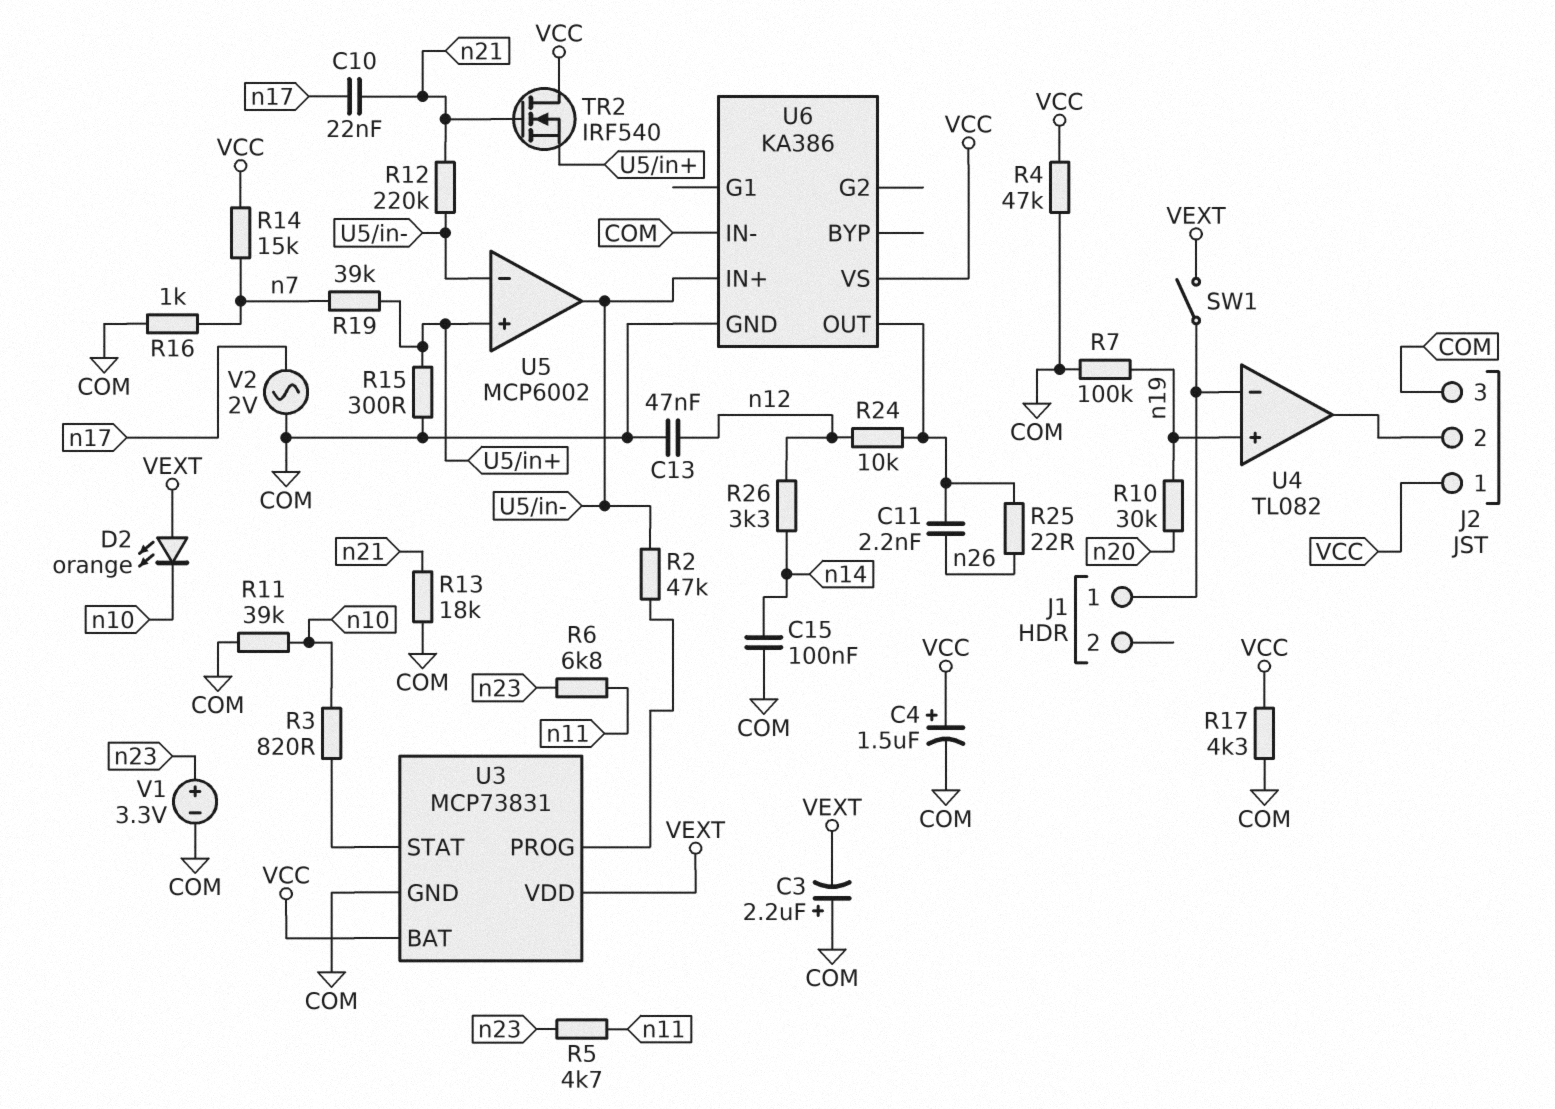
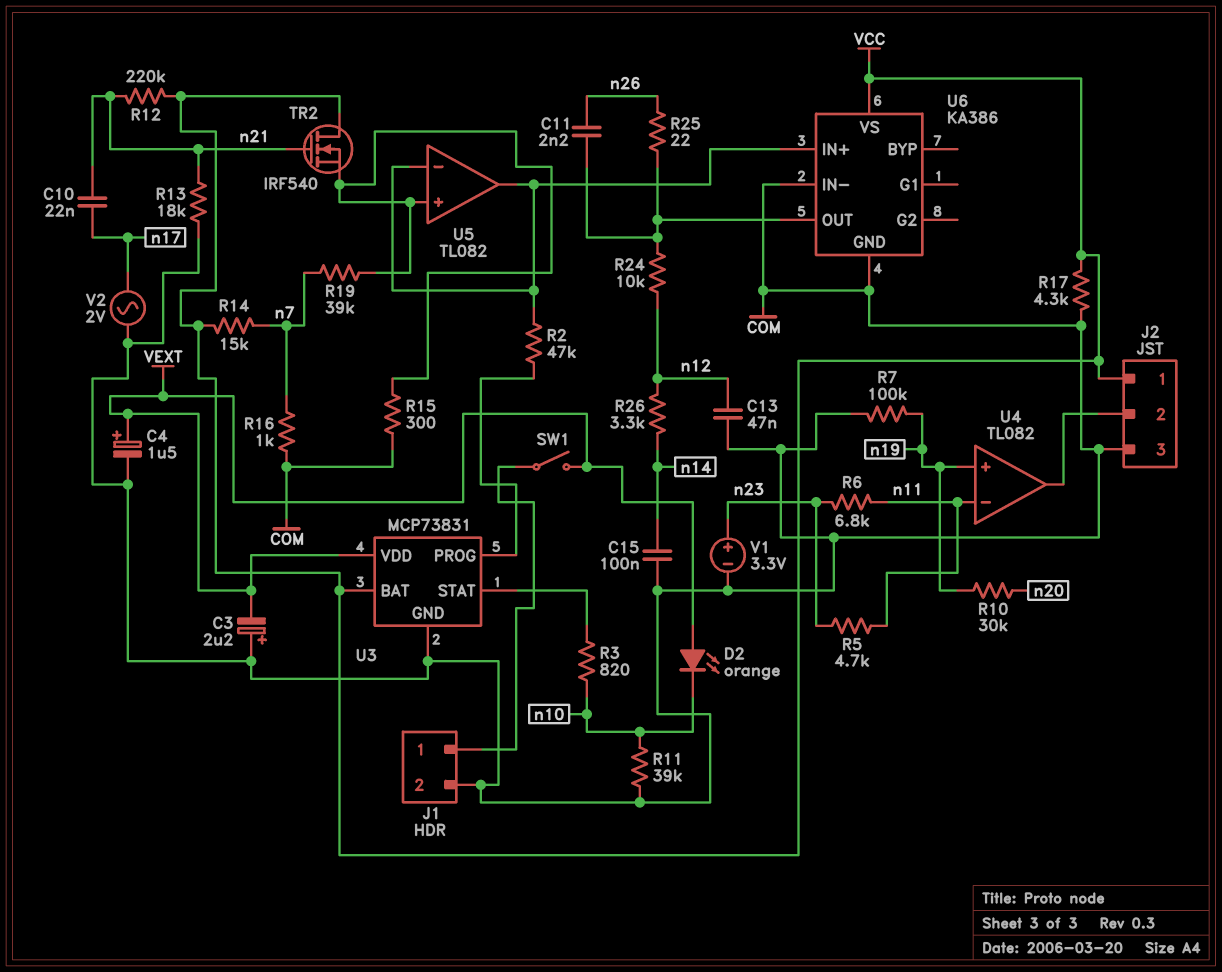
C4: 1.5uF (plus VCC, minus COM) -> 1.5uF (plus VEXT, minus COM)
J1 pin 2: none -> COM
R4: 47k (COM, VCC) -> none
R12: 220k (U5/in-, n21) -> 220k (VCC, n21)
U4 pin in-: J1/1 -> n11
U5: MCP6002 -> TL082

